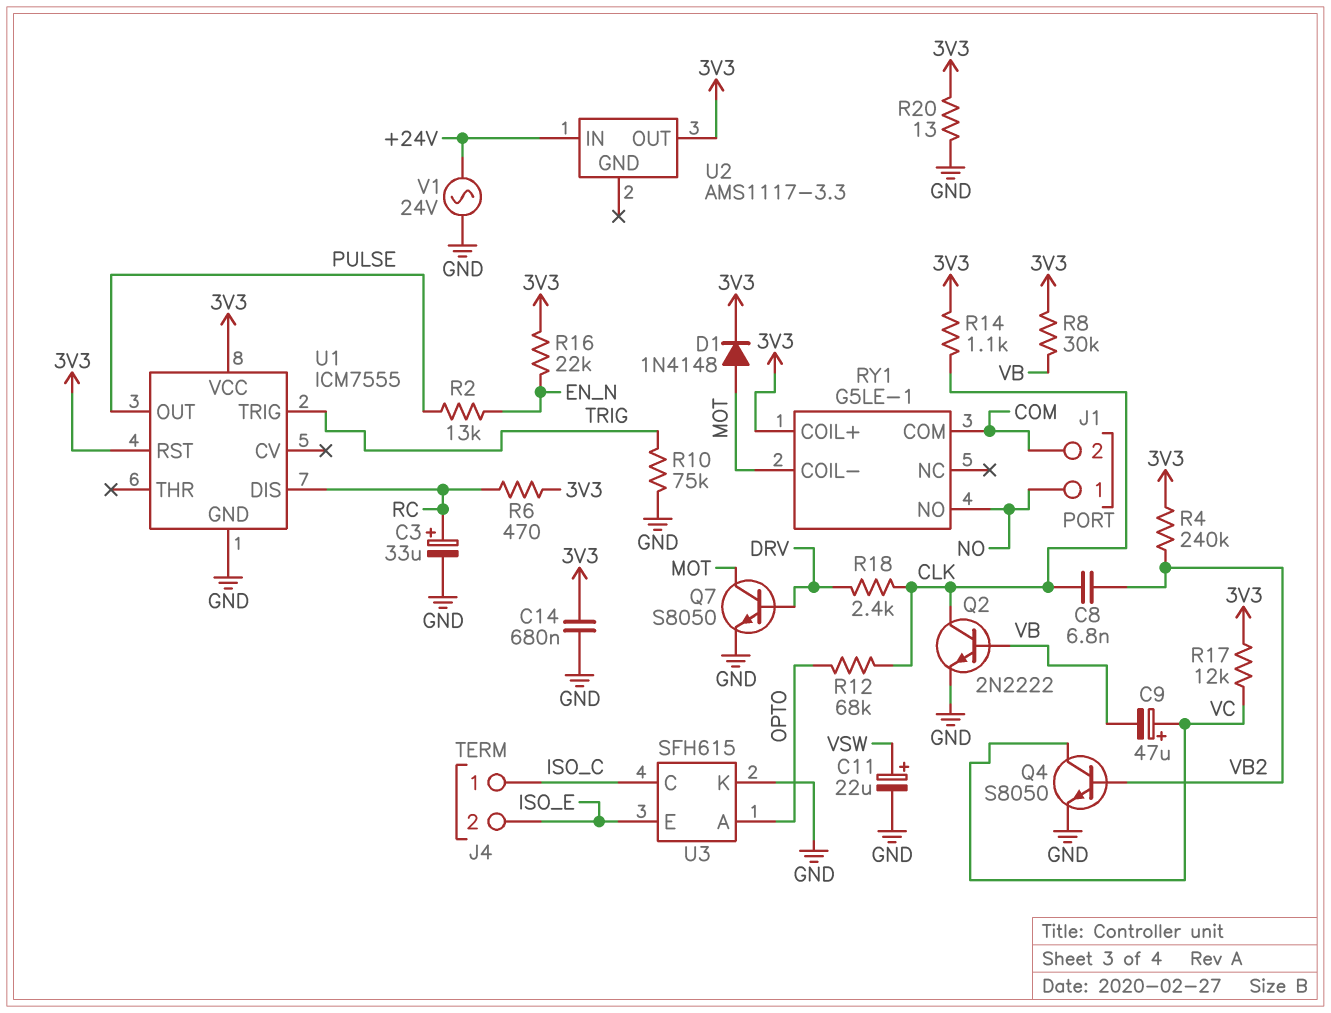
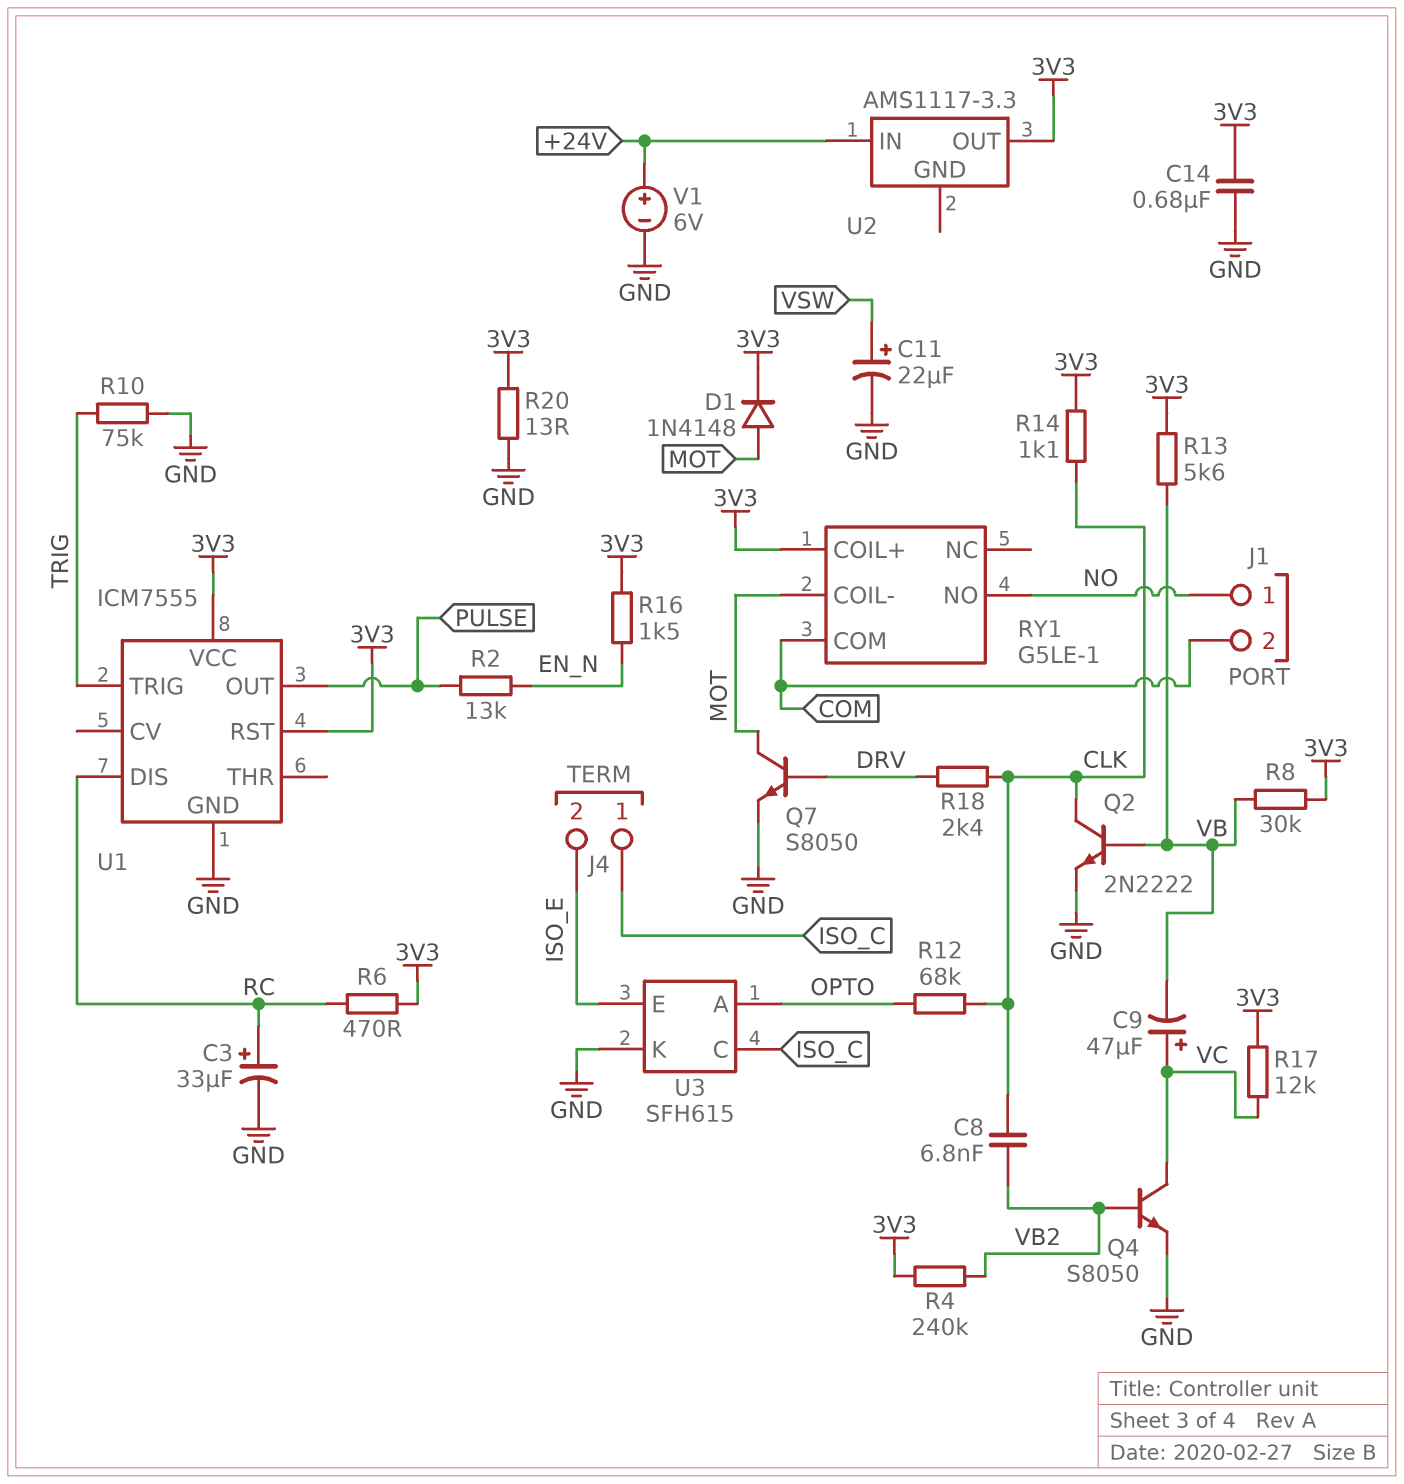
R13: none -> 5.6k (3V3, VB)
R16: 22k (3V3, EN_N) -> 1.5k (3V3, EN_N)
V1: AC 24V (+24V, GND) -> 6V (plus +24V, minus GND)

